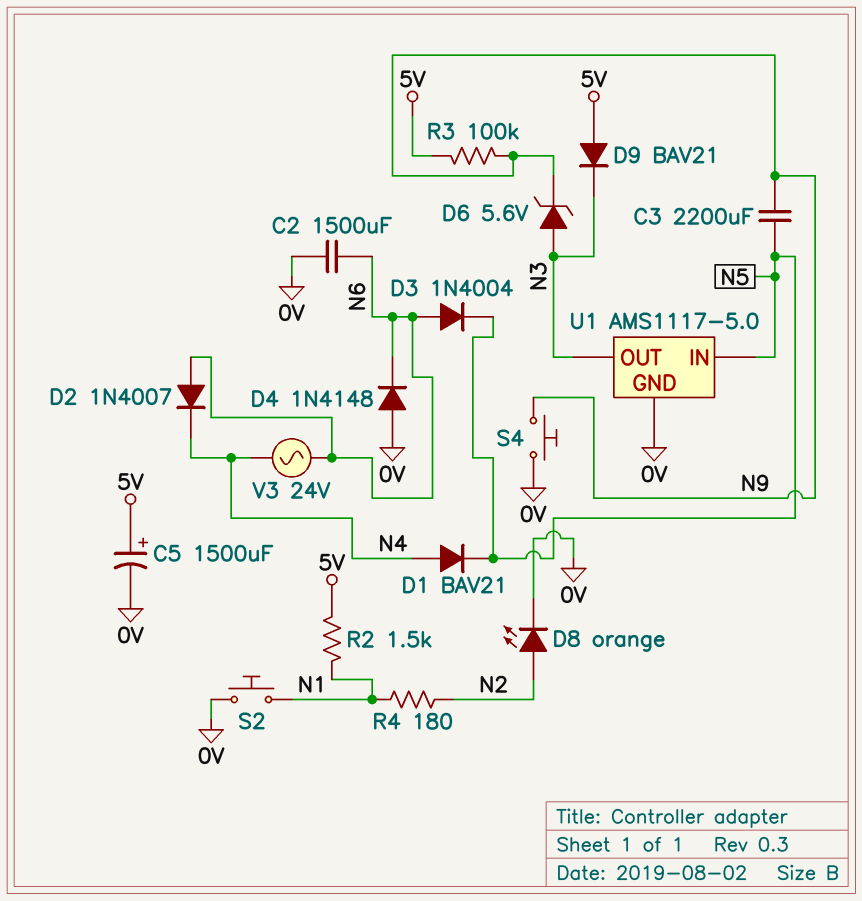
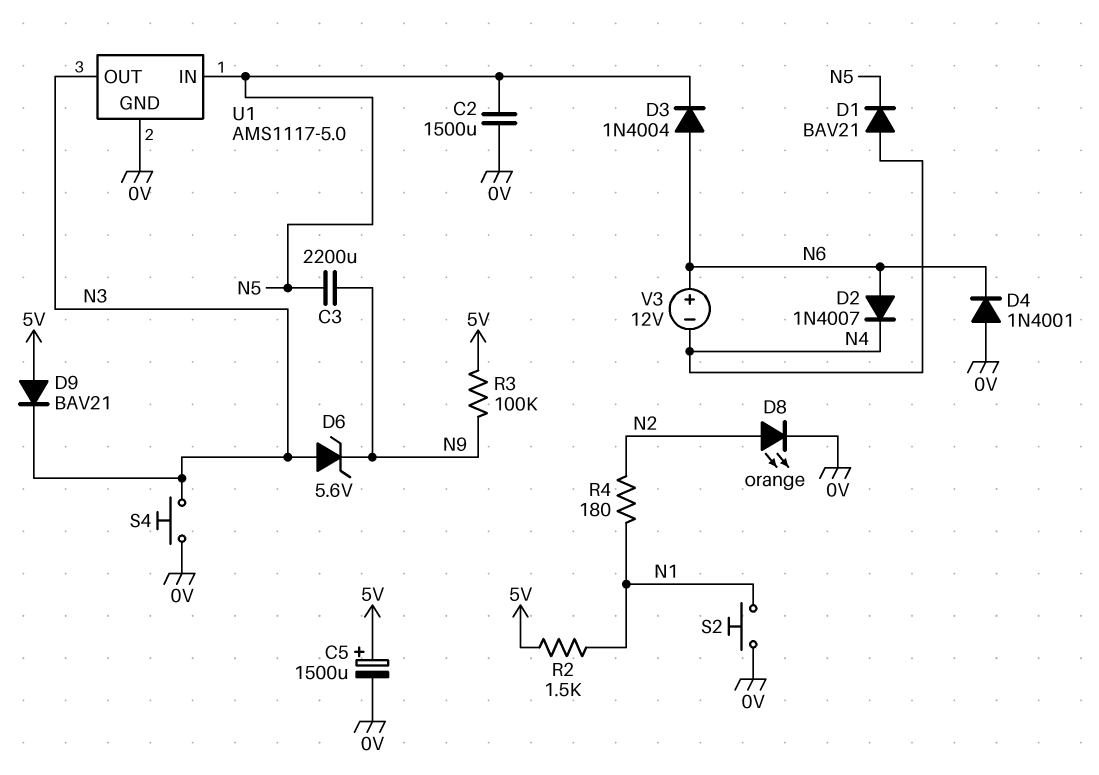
C2: 1500uF (0V, N6) -> 1500uF (0V, N5)
D4: diode 1N4148 (A 0V, K N6) -> diode 1N4001 (A 0V, K N6)
S4: button (0V, N9) -> button (0V, N3)
V3: AC 24V (N4, N6) -> 12V (plus N6, minus N4)

